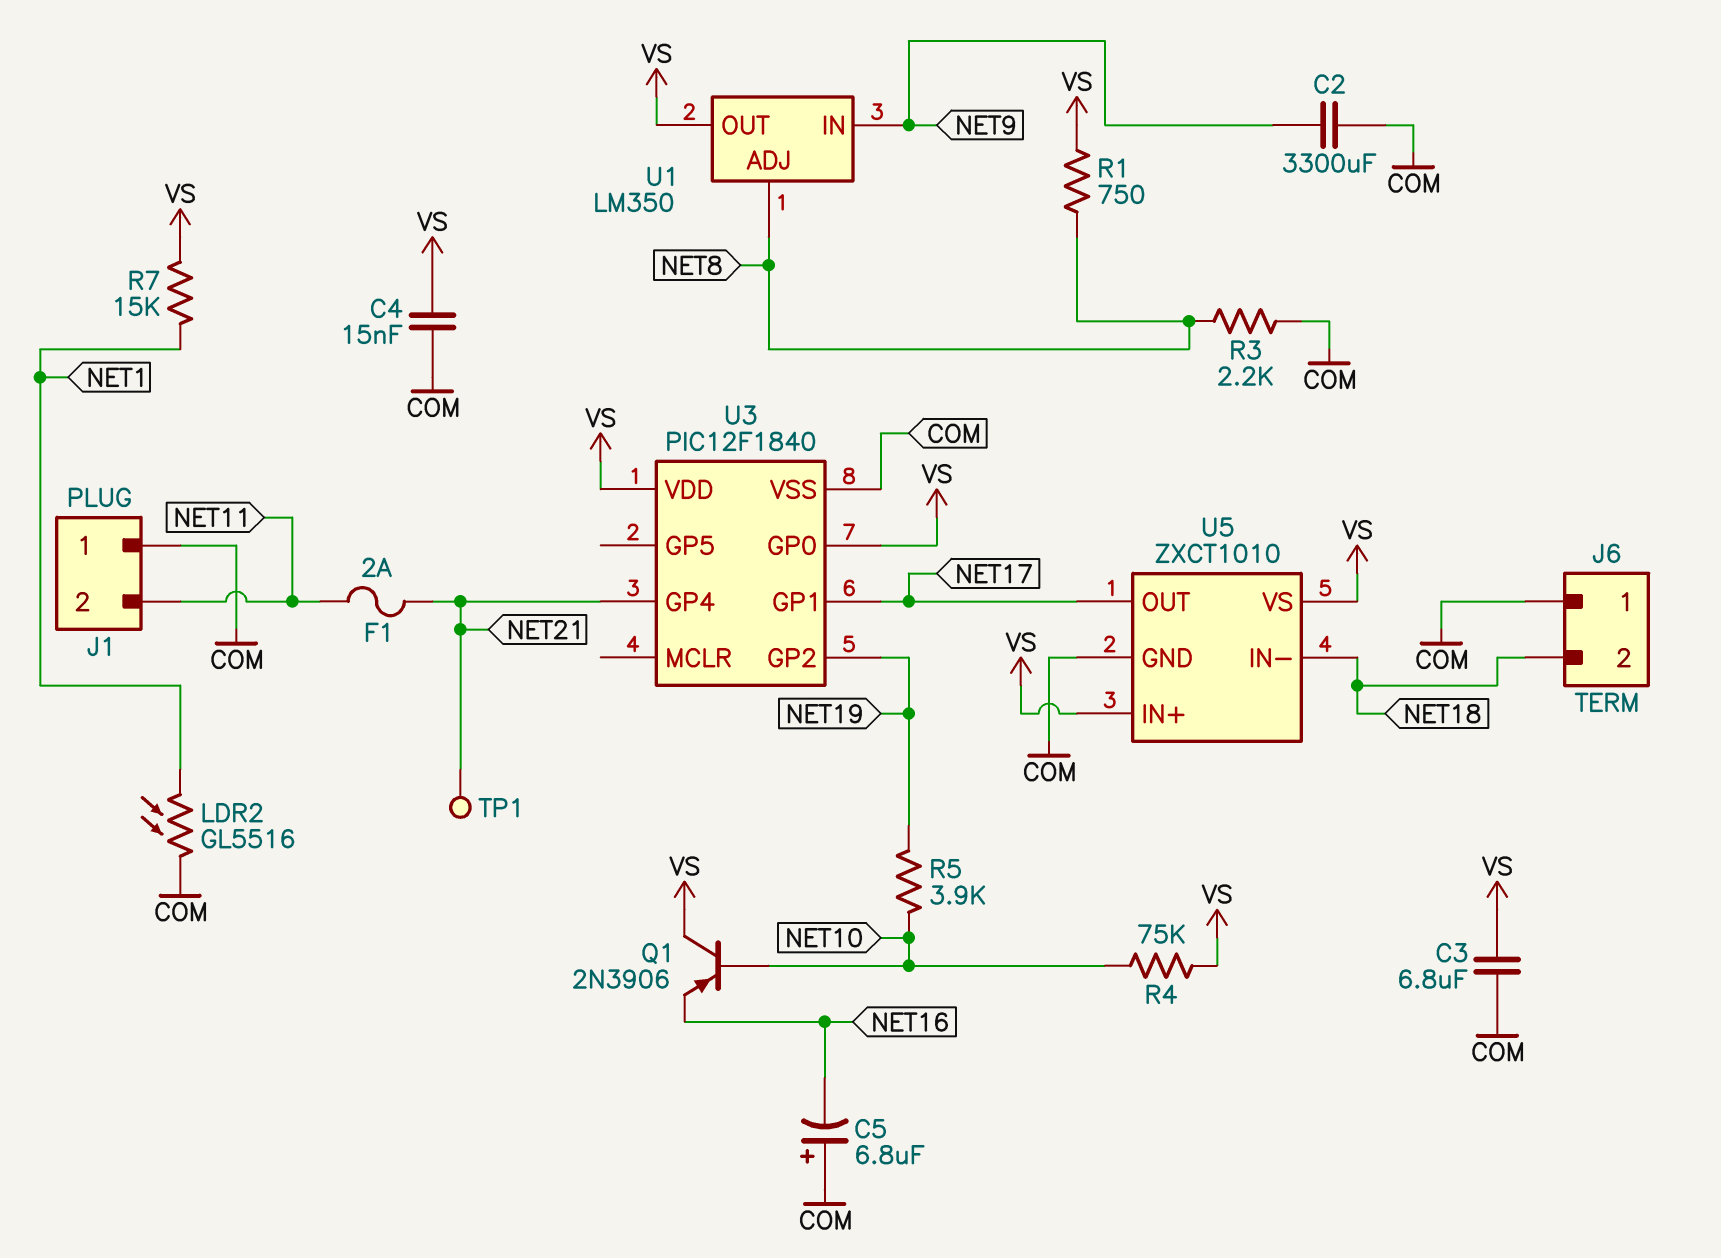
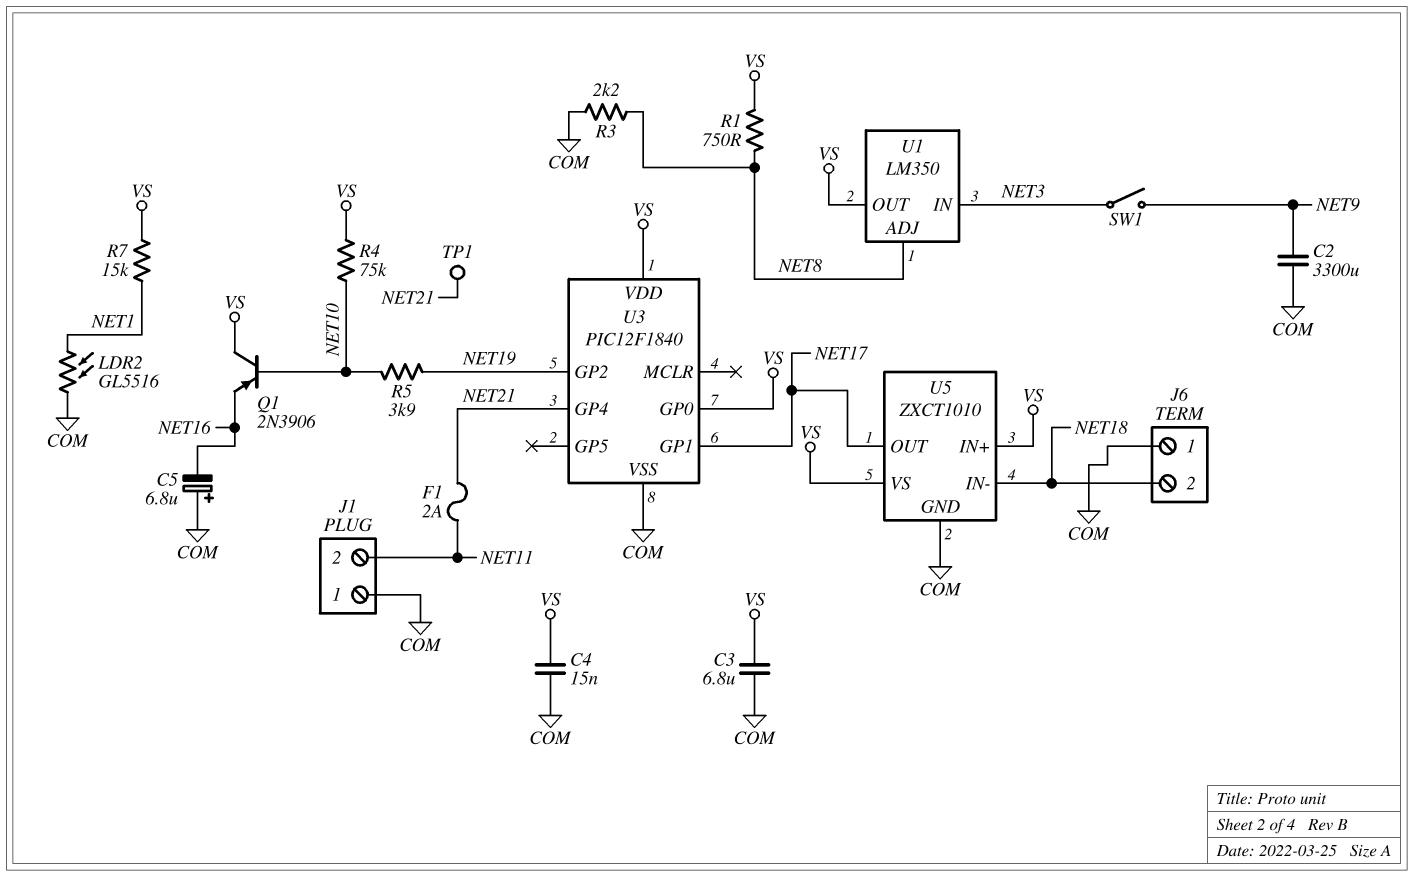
SW1: none -> switch (NET3, NET9)
U1 pin IN: NET9 -> NET3

